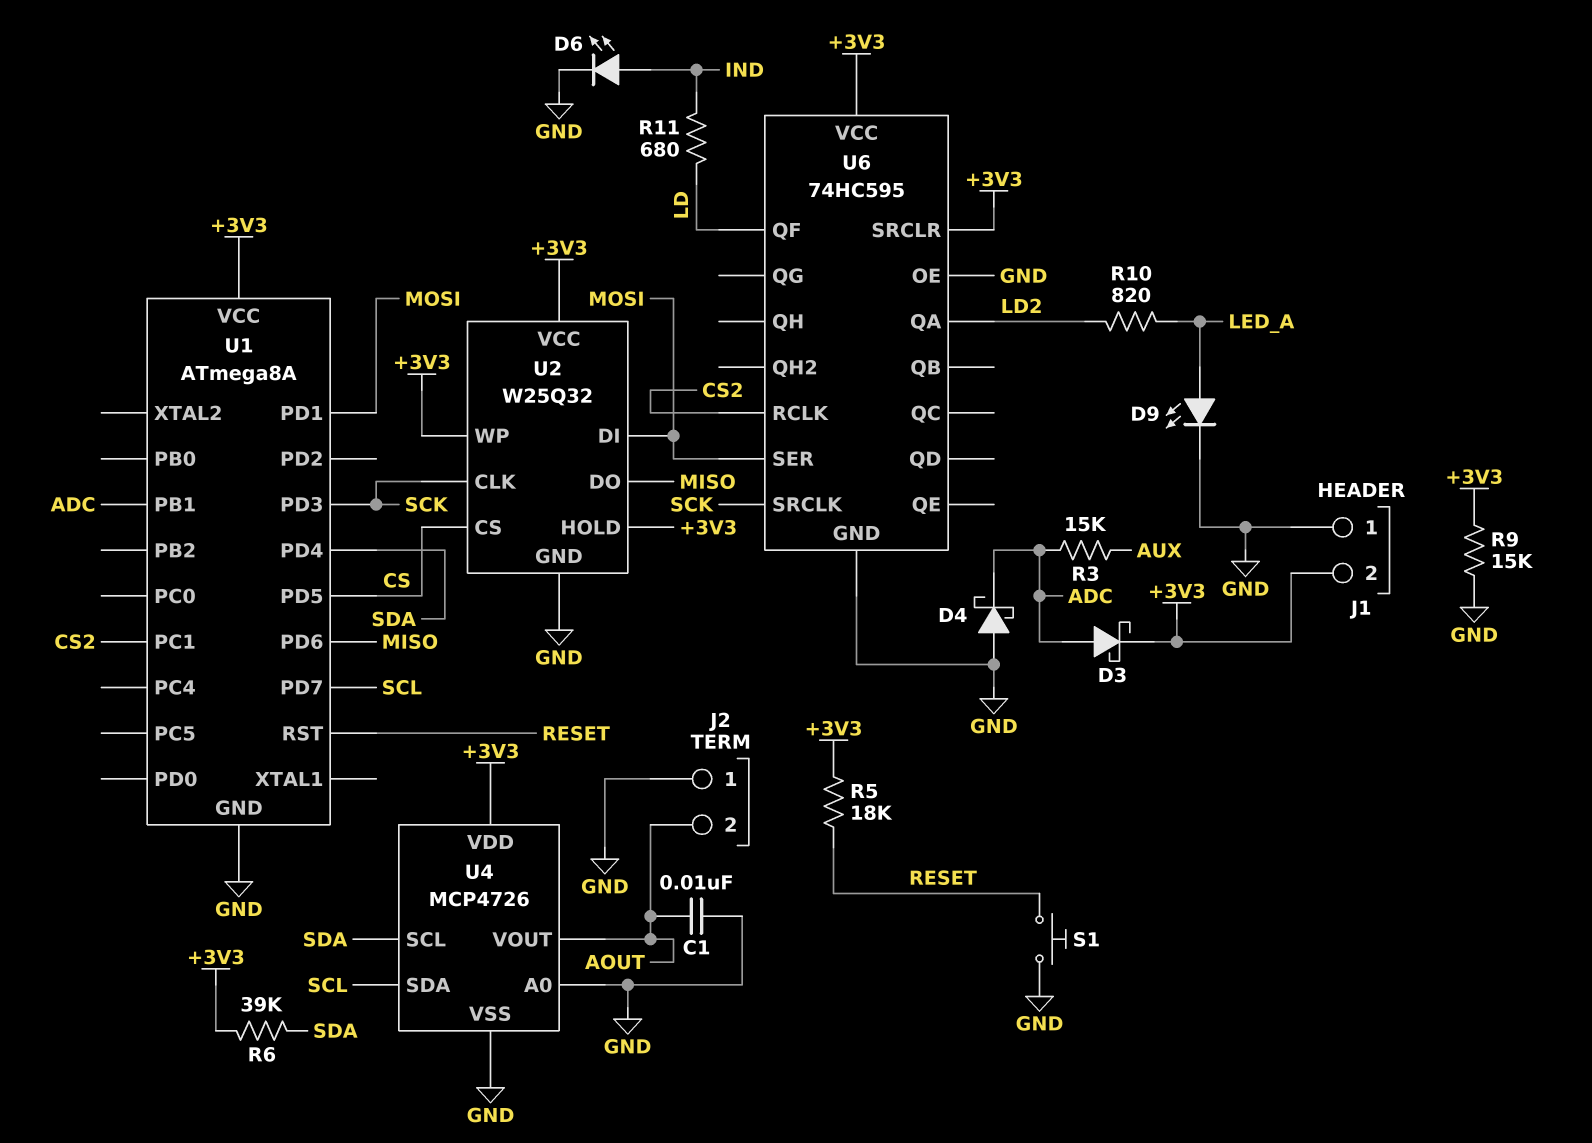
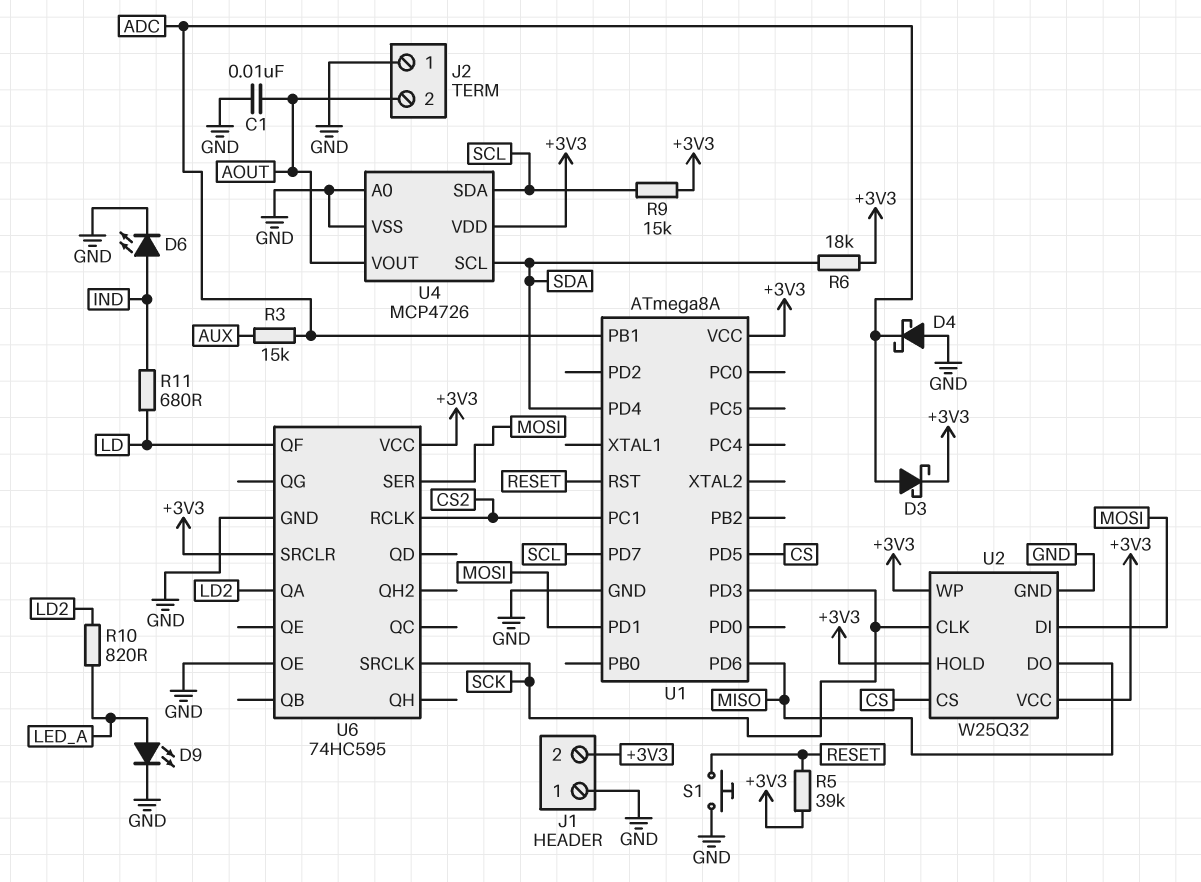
R5: 18k (+3V3, RESET) -> 39k (+3V3, RESET)
R6: 39k (+3V3, SDA) -> 18k (+3V3, SDA)
R9: 15k (+3V3, GND) -> 15k (+3V3, SCL)

